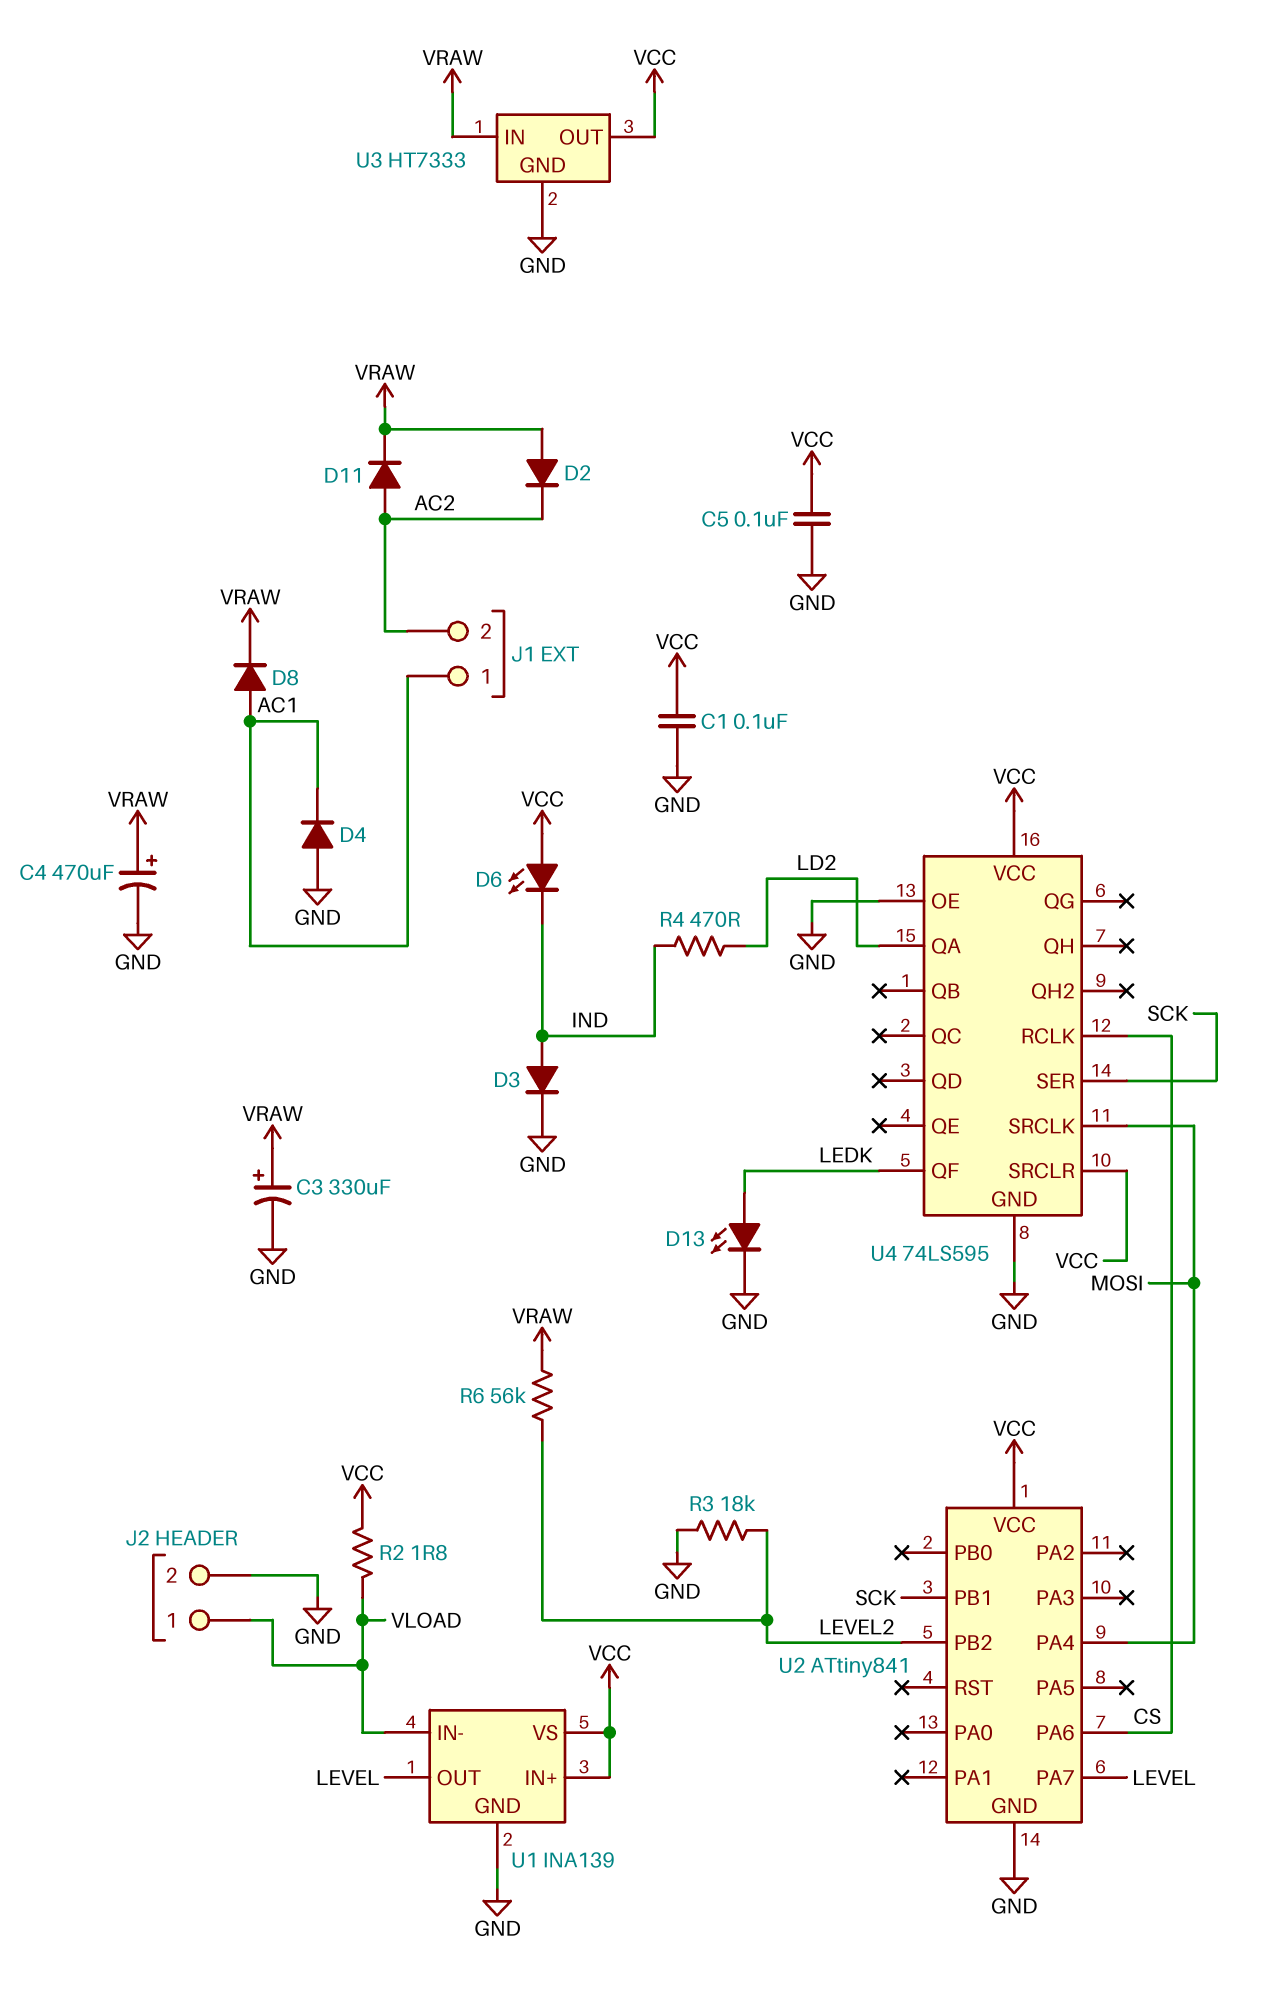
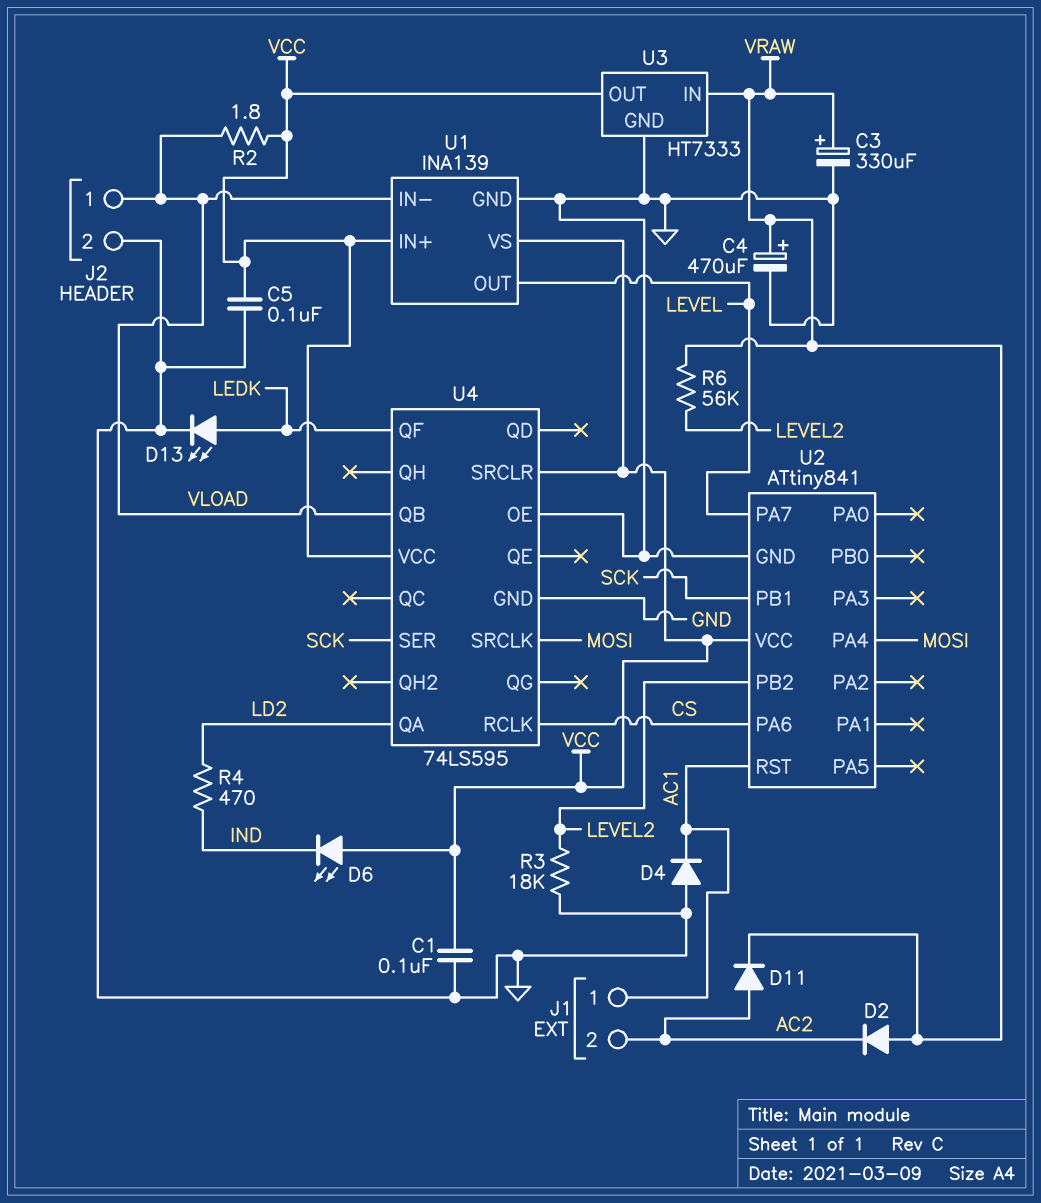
D3: diode (A IND, K GND) -> none
D8: diode (A AC1, K VRAW) -> none
U2 pin RST: none -> AC1
U4 pin QB: none -> VLOAD

